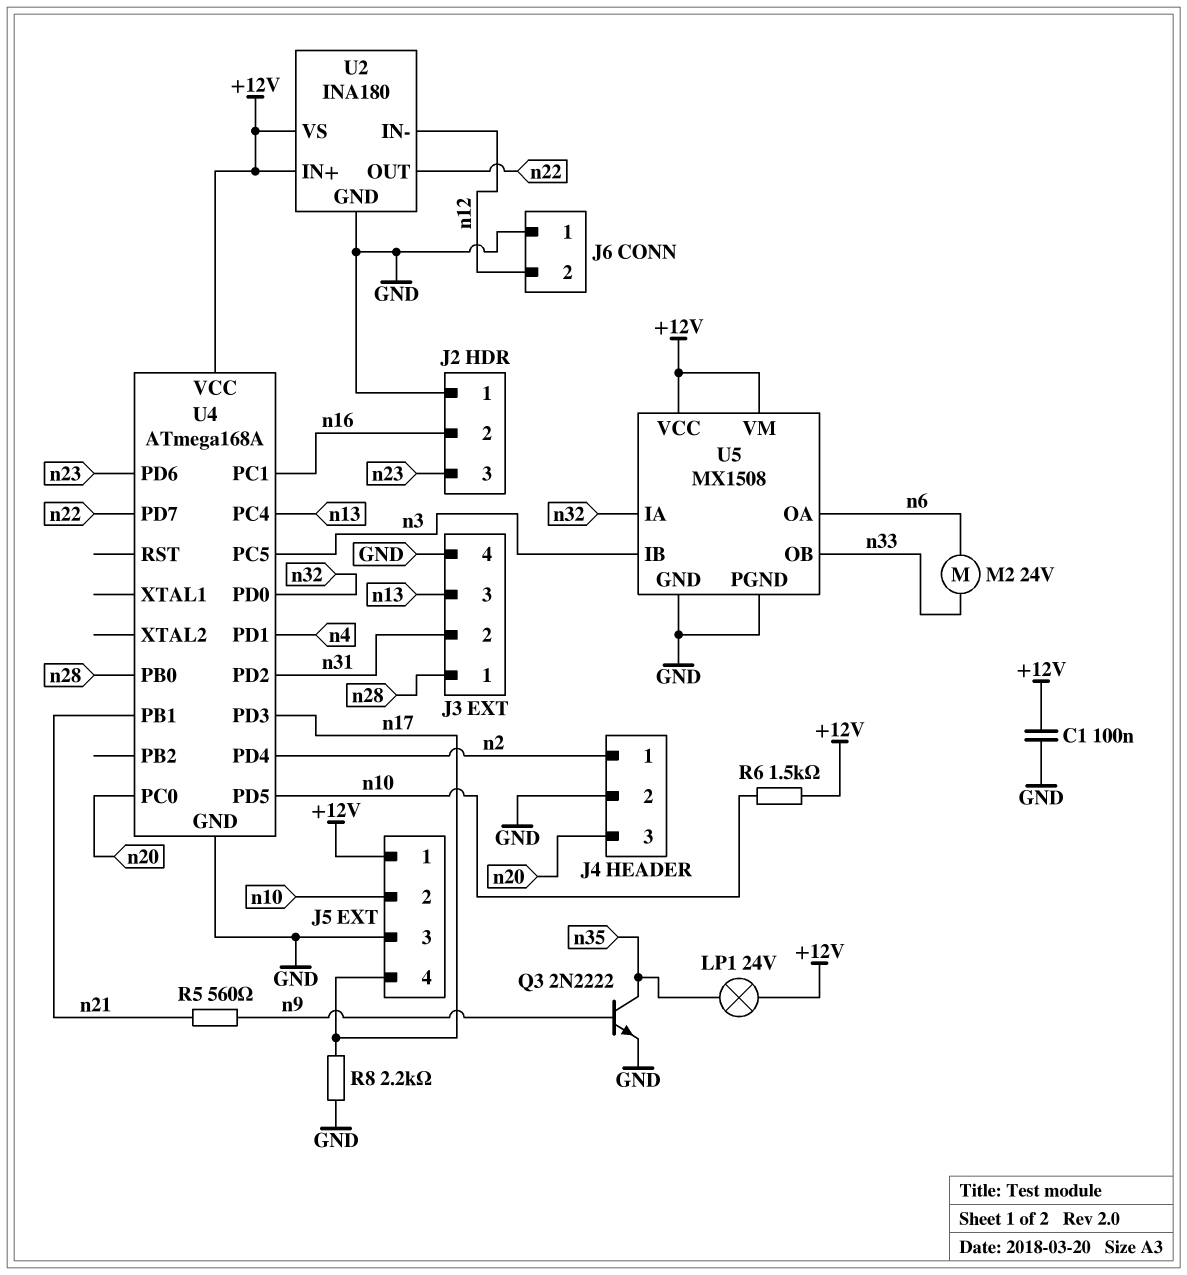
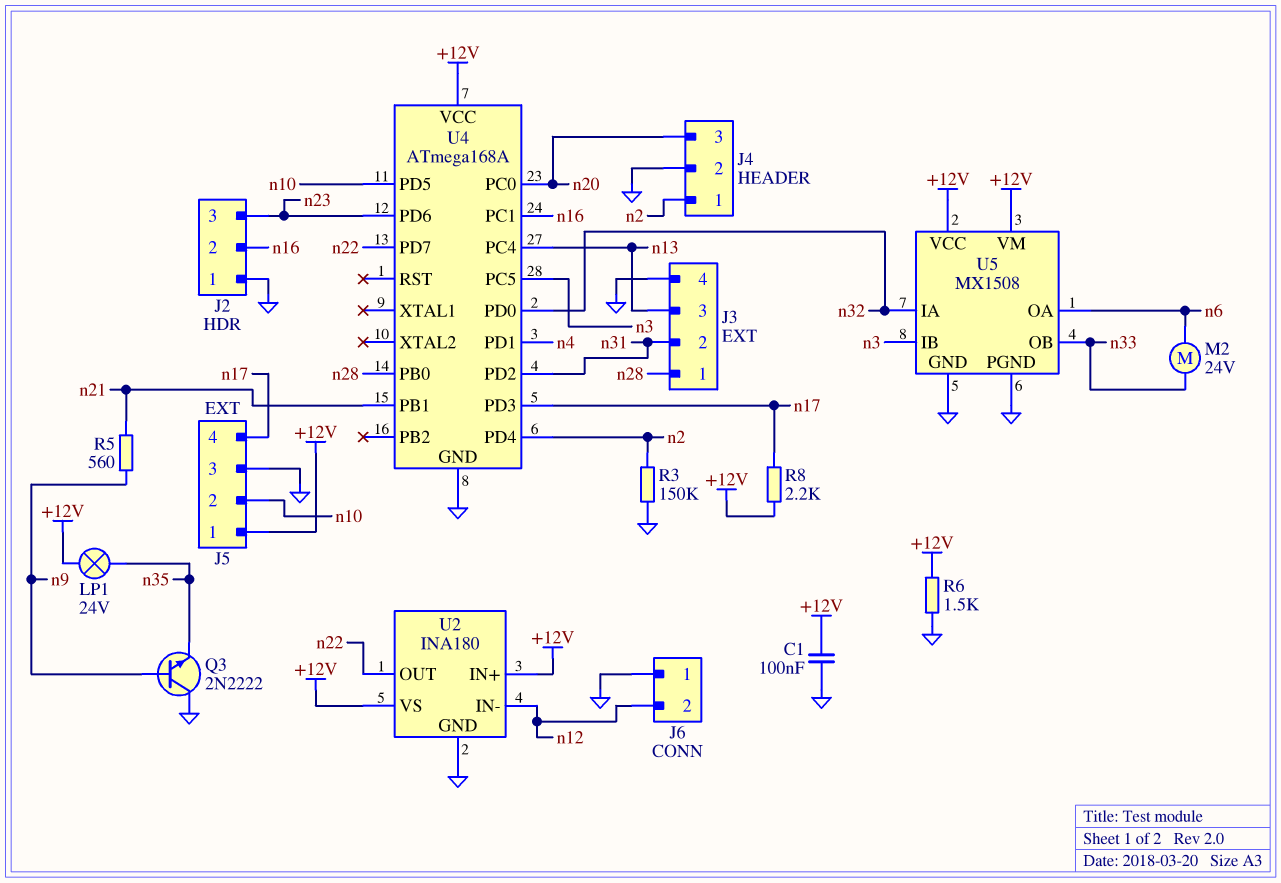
Q3: NPN 2N2222 (B n9, C n35, E GND) -> NPN 2N2222 (B n9, C GND, E n35)
R3: none -> 150k (GND, n2)
R6: 1.5k (+12V, n10) -> 1.5k (+12V, GND)
R8: 2.2k (GND, n17) -> 2.2k (+12V, n17)

